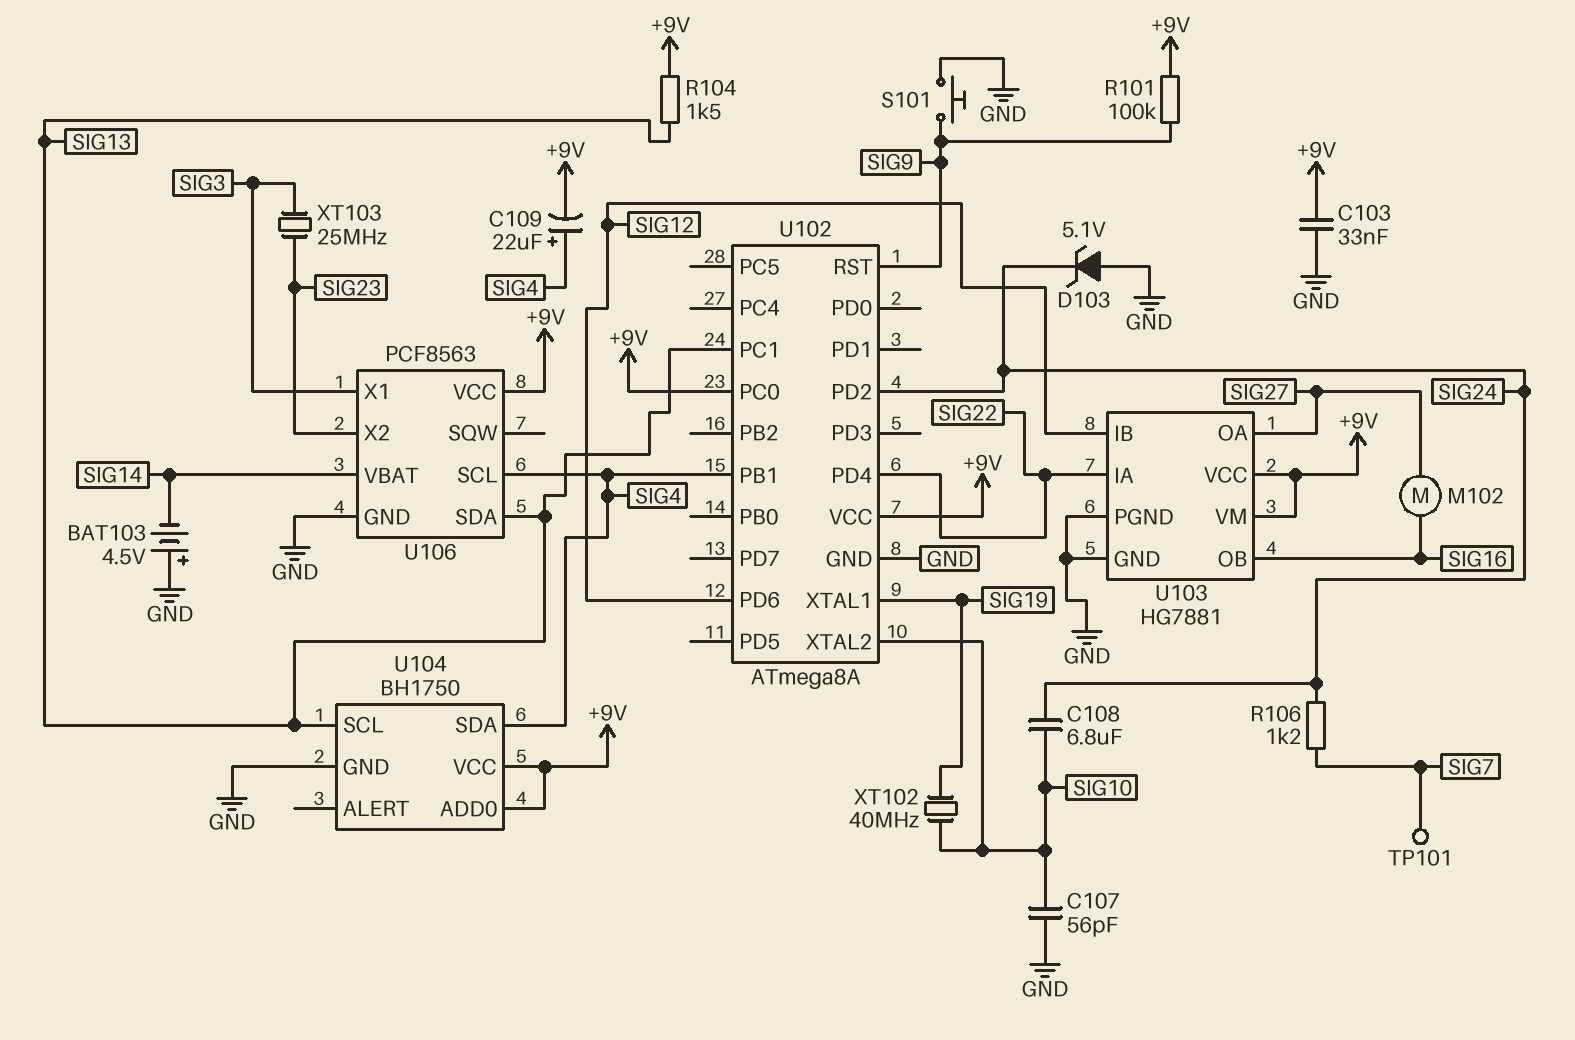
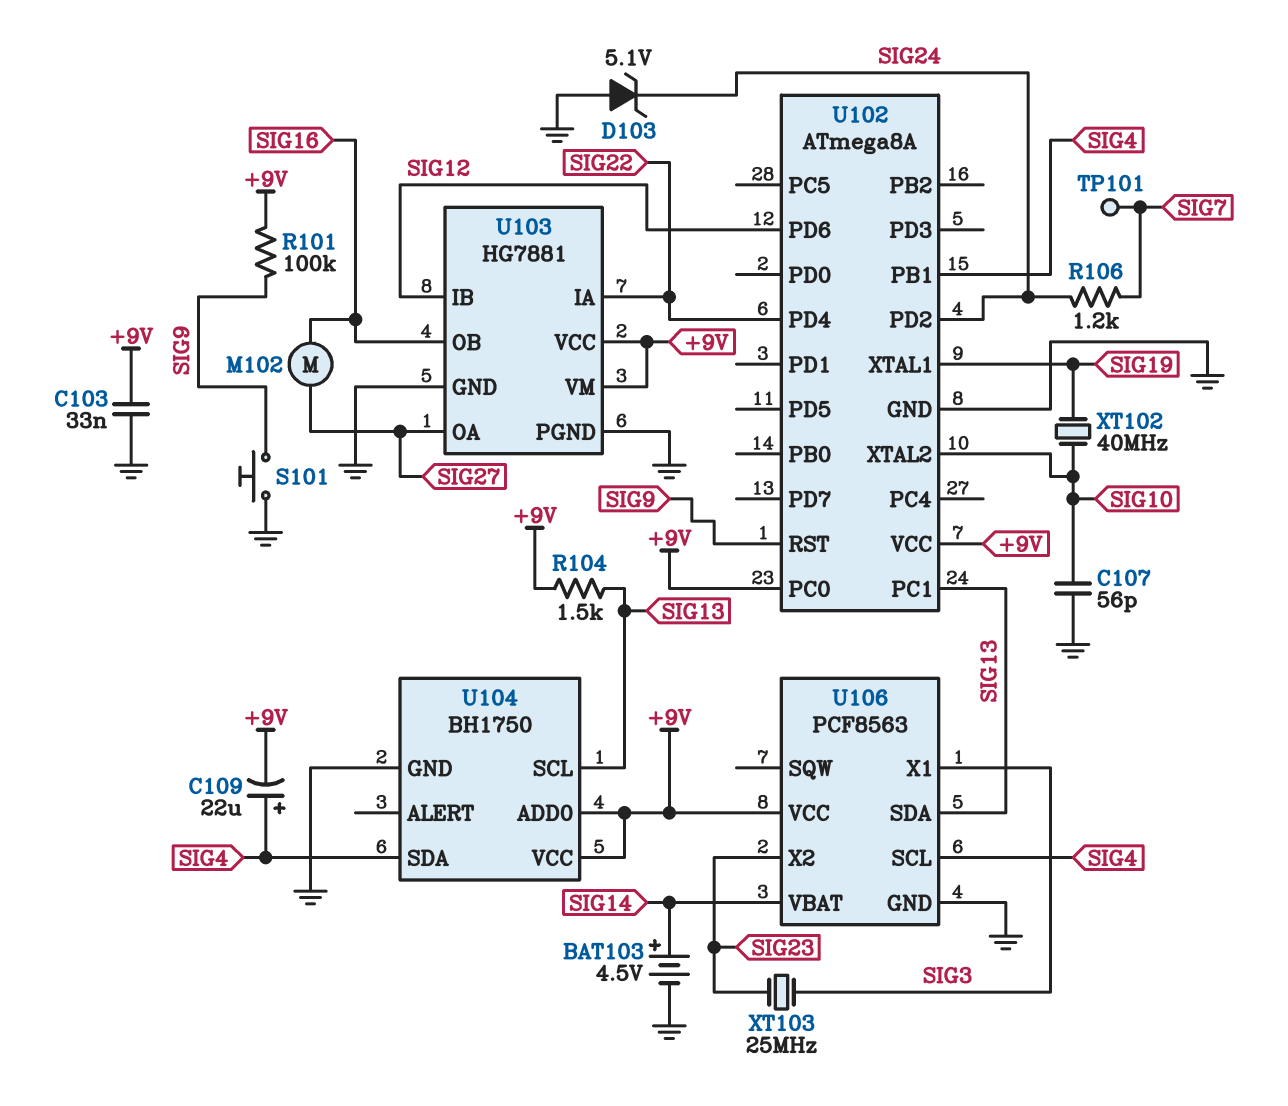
BAT103: 4.5V (plus GND, minus SIG14) -> 4.5V (plus SIG14, minus GND)
C108: 6.8uF (SIG10, SIG24) -> none

